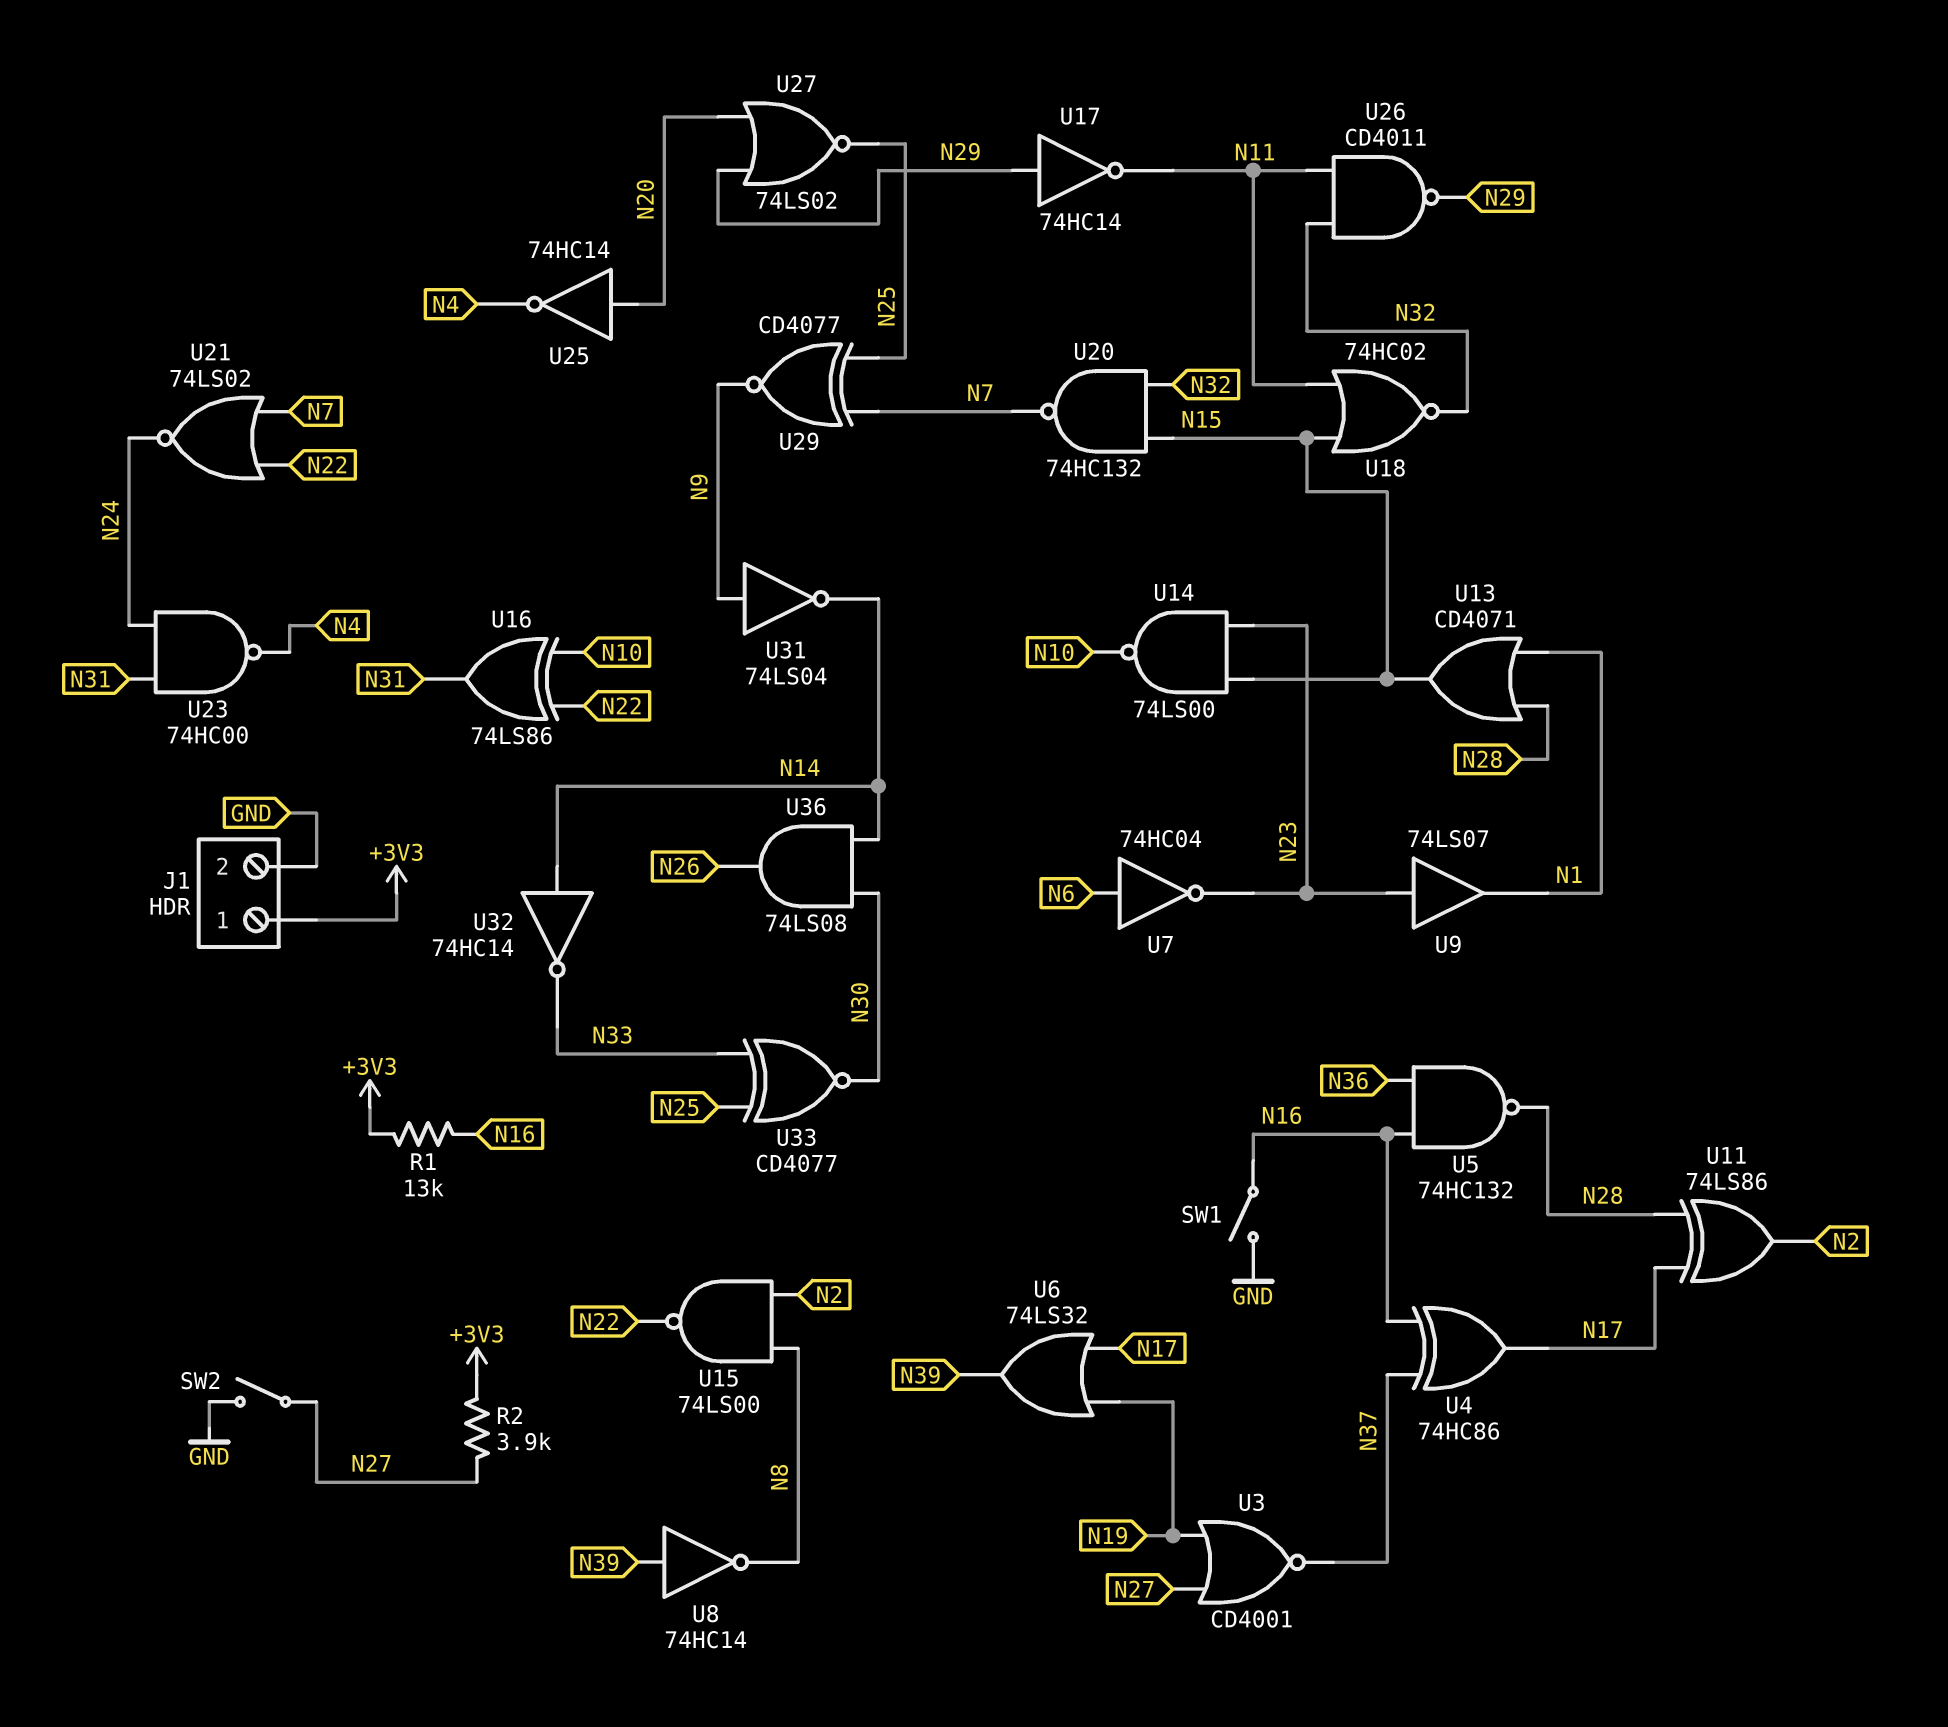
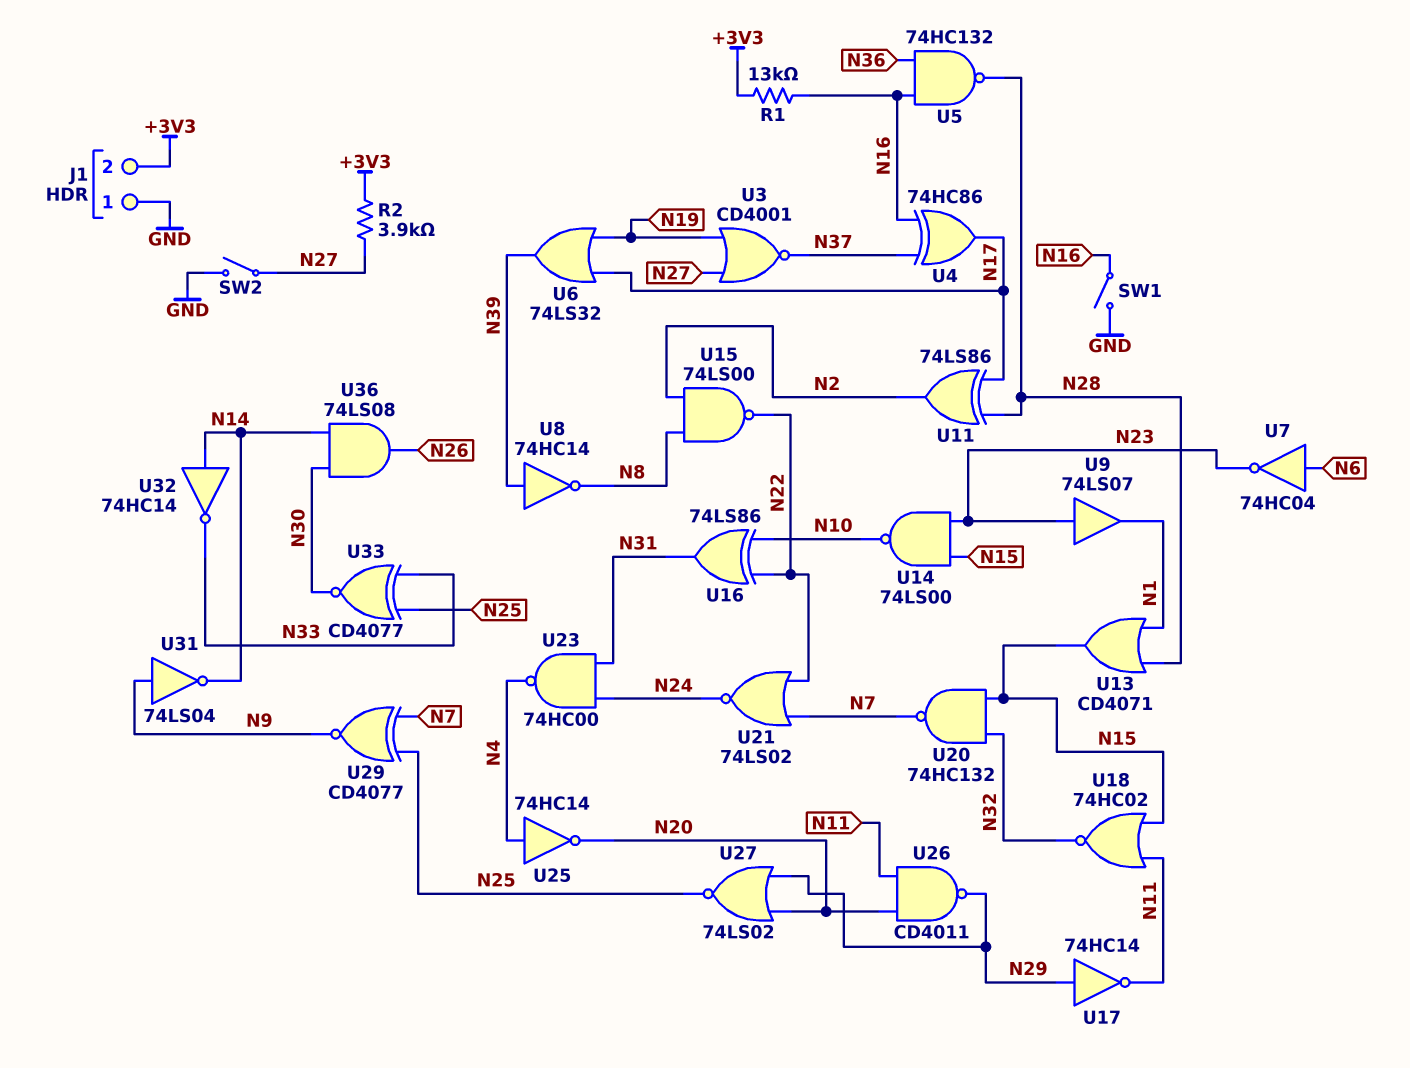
J1 pin 1: +3V3 -> GND
J1 pin 2: GND -> +3V3
U25: NOT 74HC14 (in N20, out N4) -> NOT 74HC14 (in N4, out N20)
U26: NAND CD4011 (in N11, in N32, out N29) -> NAND CD4011 (in N11, in N20, out N29)

